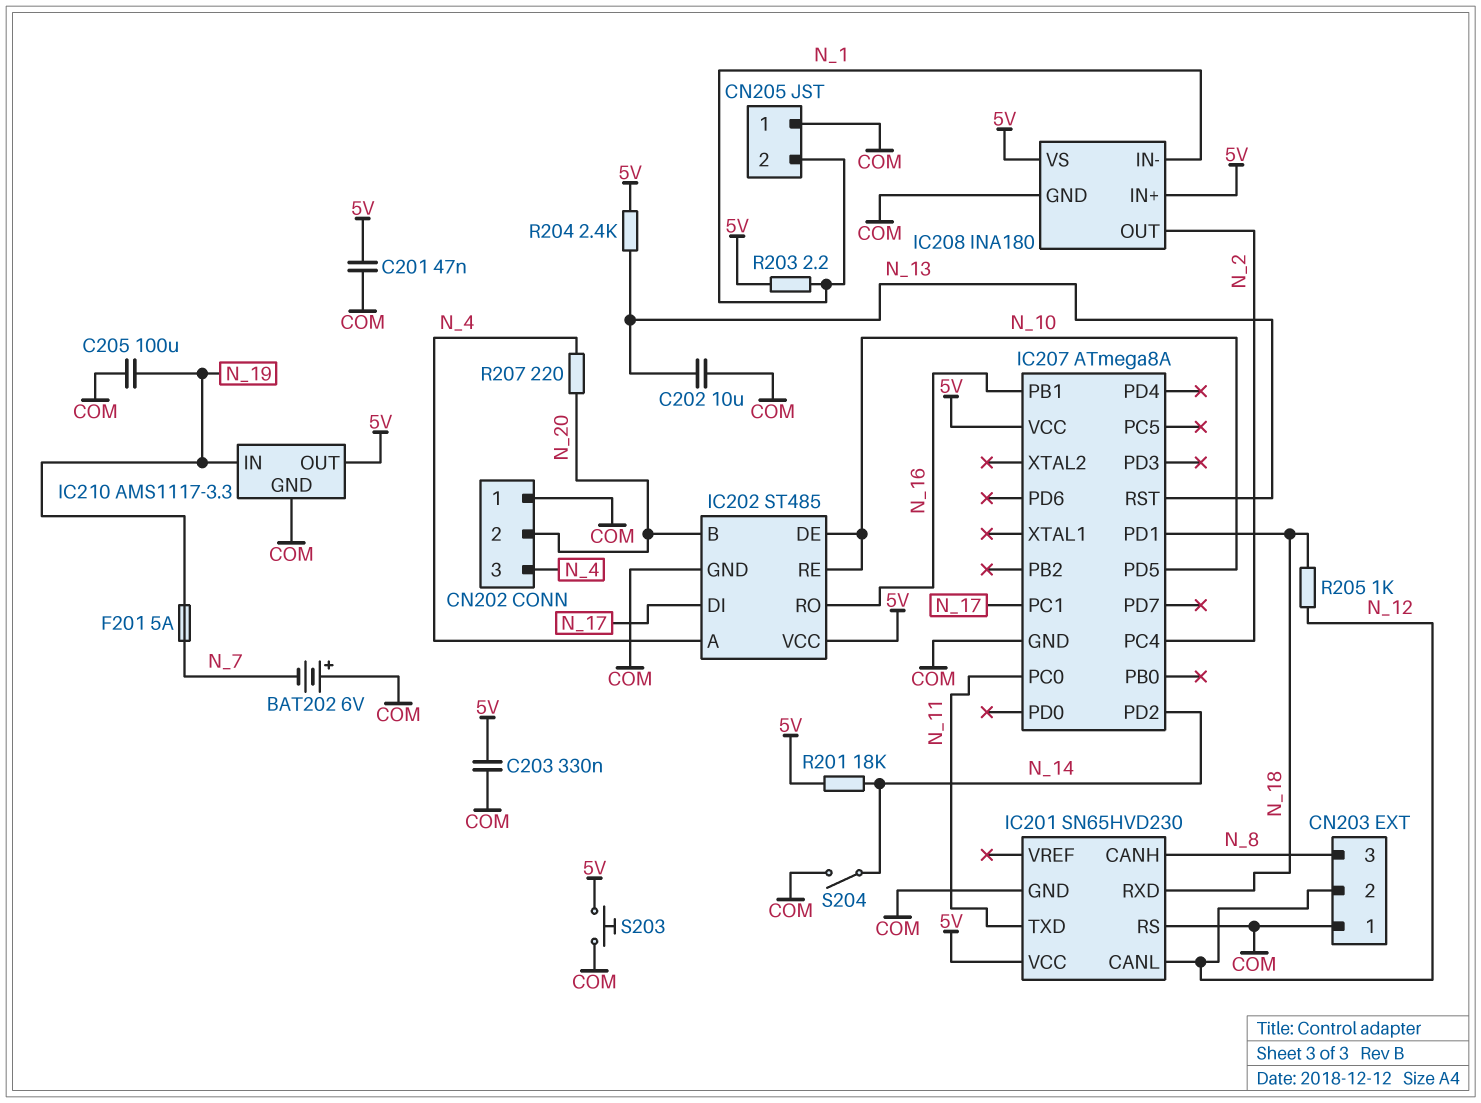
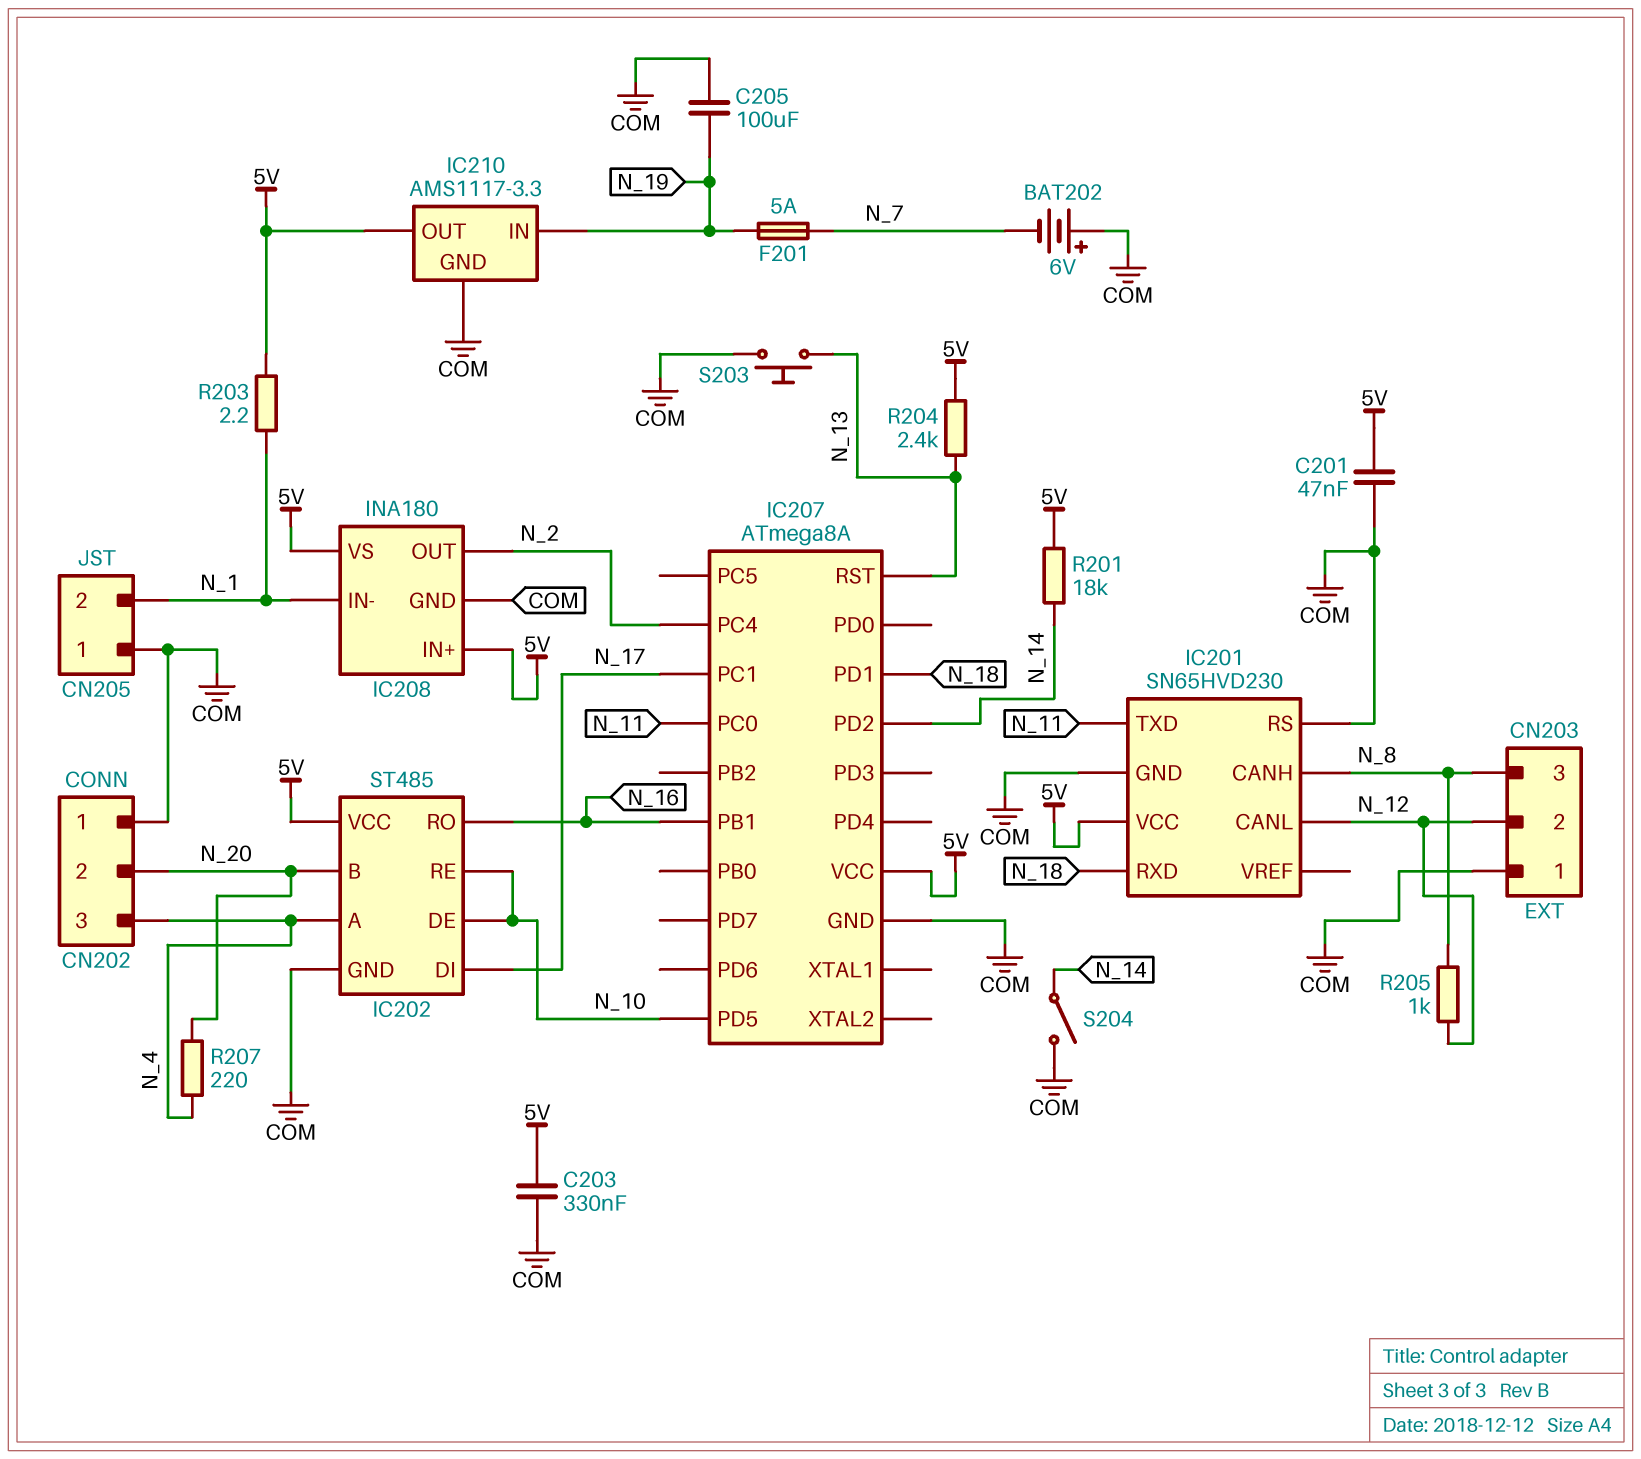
C202: 10uF (COM, N_13) -> none
R205: 1k (N_12, N_18) -> 1k (N_8, N_12)
S203: button (5V, COM) -> button (COM, N_13)

